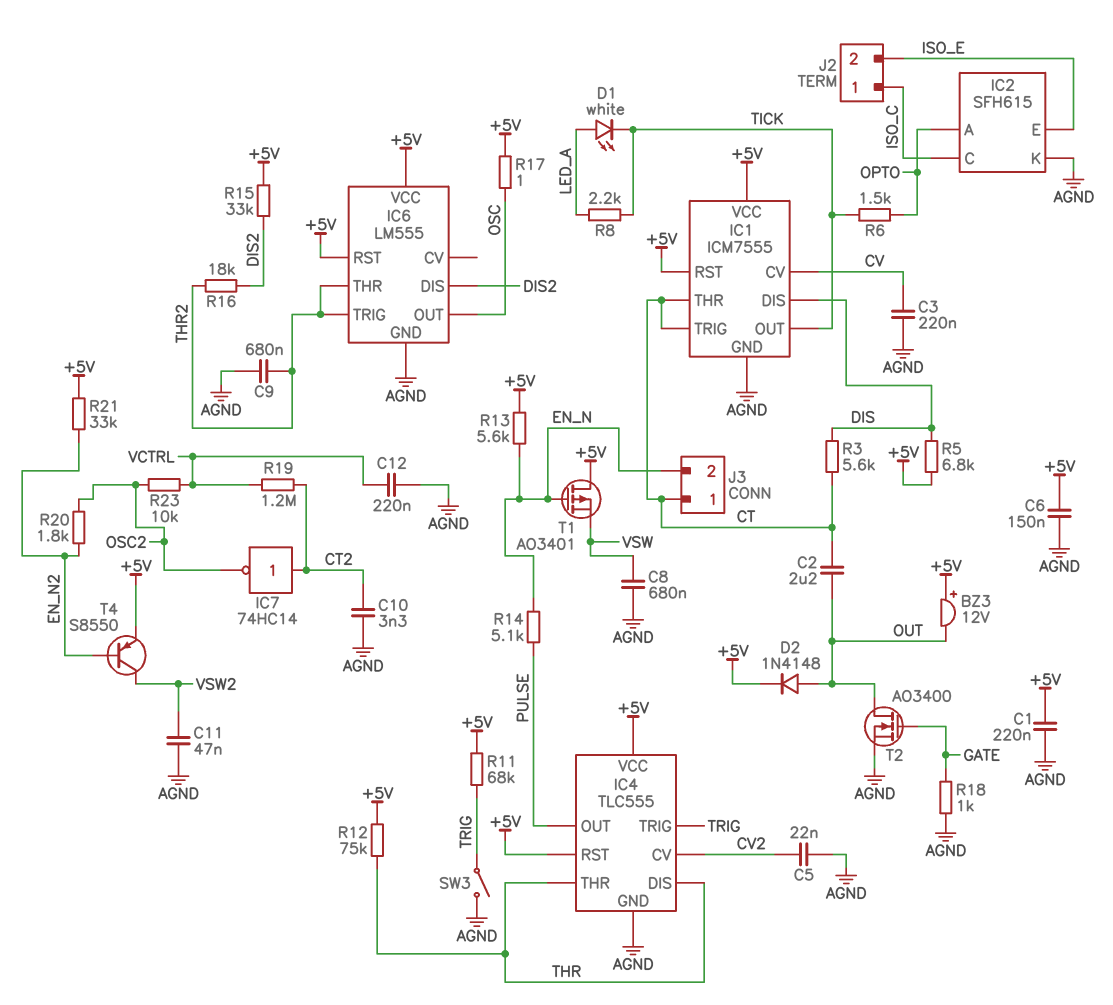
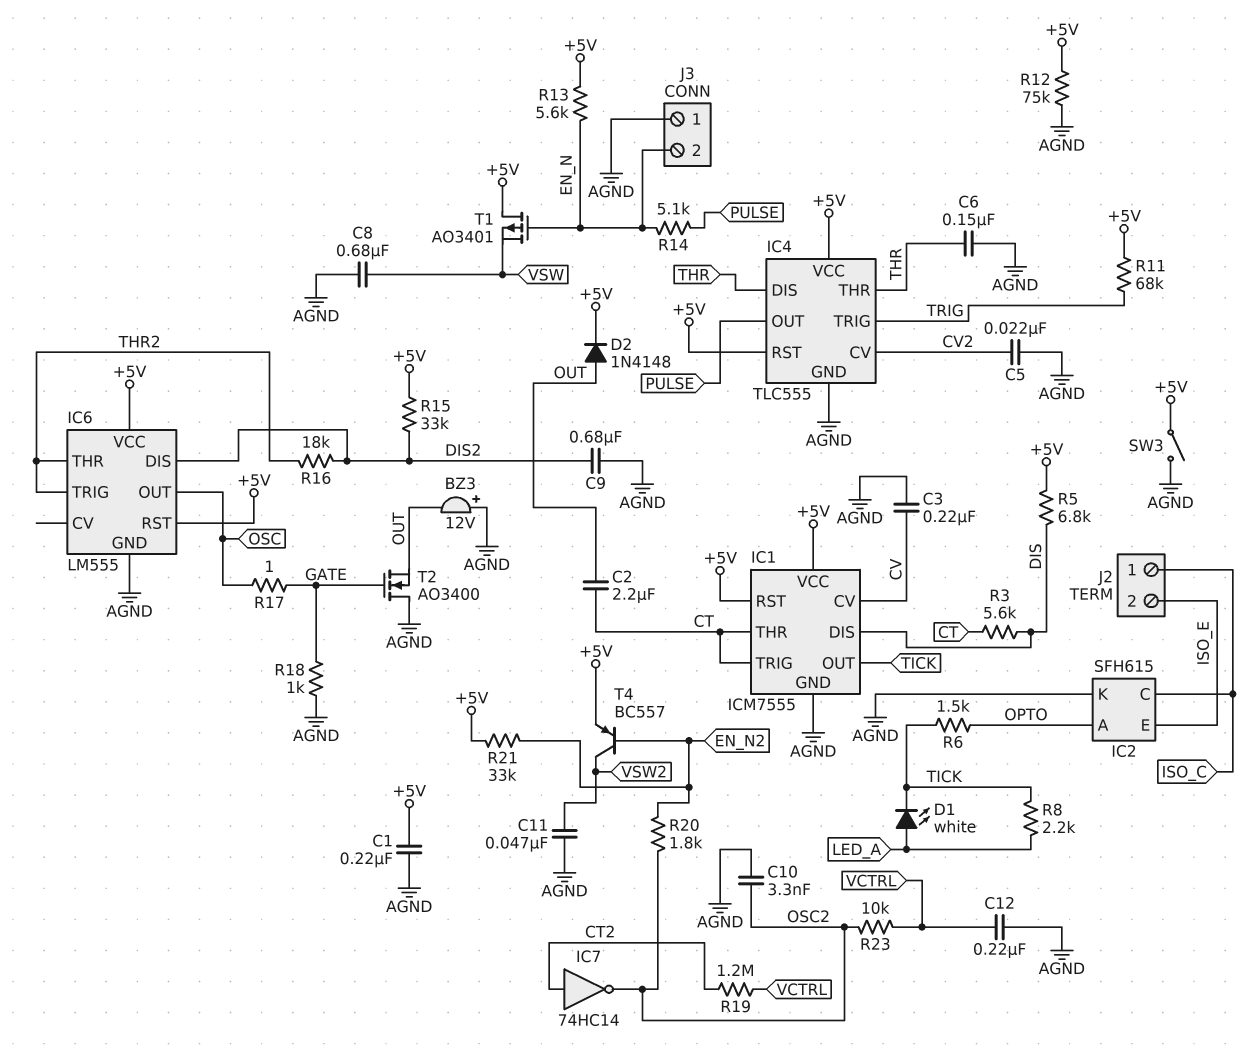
BZ3: buzzer 12V (plus +5V, minus OUT) -> buzzer 12V (plus AGND, minus OUT)
C6: 150nF (+5V, AGND) -> 150nF (AGND, THR)
C9: 680nF (AGND, THR2) -> 680nF (AGND, DIS2)
C10: 3.3nF (AGND, CT2) -> 3.3nF (AGND, OSC2)
J3 pin 1: CT -> AGND
R12: 75k (+5V, THR) -> 75k (+5V, AGND)
R17: 1 (+5V, OSC) -> 1 (GATE, OSC)
SW3: switch (AGND, TRIG) -> switch (+5V, AGND)
T2: NMOS AO3400 (G GATE, D OUT, S AGND) -> NMOS AO3400 (G GATE, D AGND, S OUT)
T4: PNP S8550 (B EN_N2, C VSW2, E +5V) -> PNP BC557 (B EN_N2, C VSW2, E +5V)

